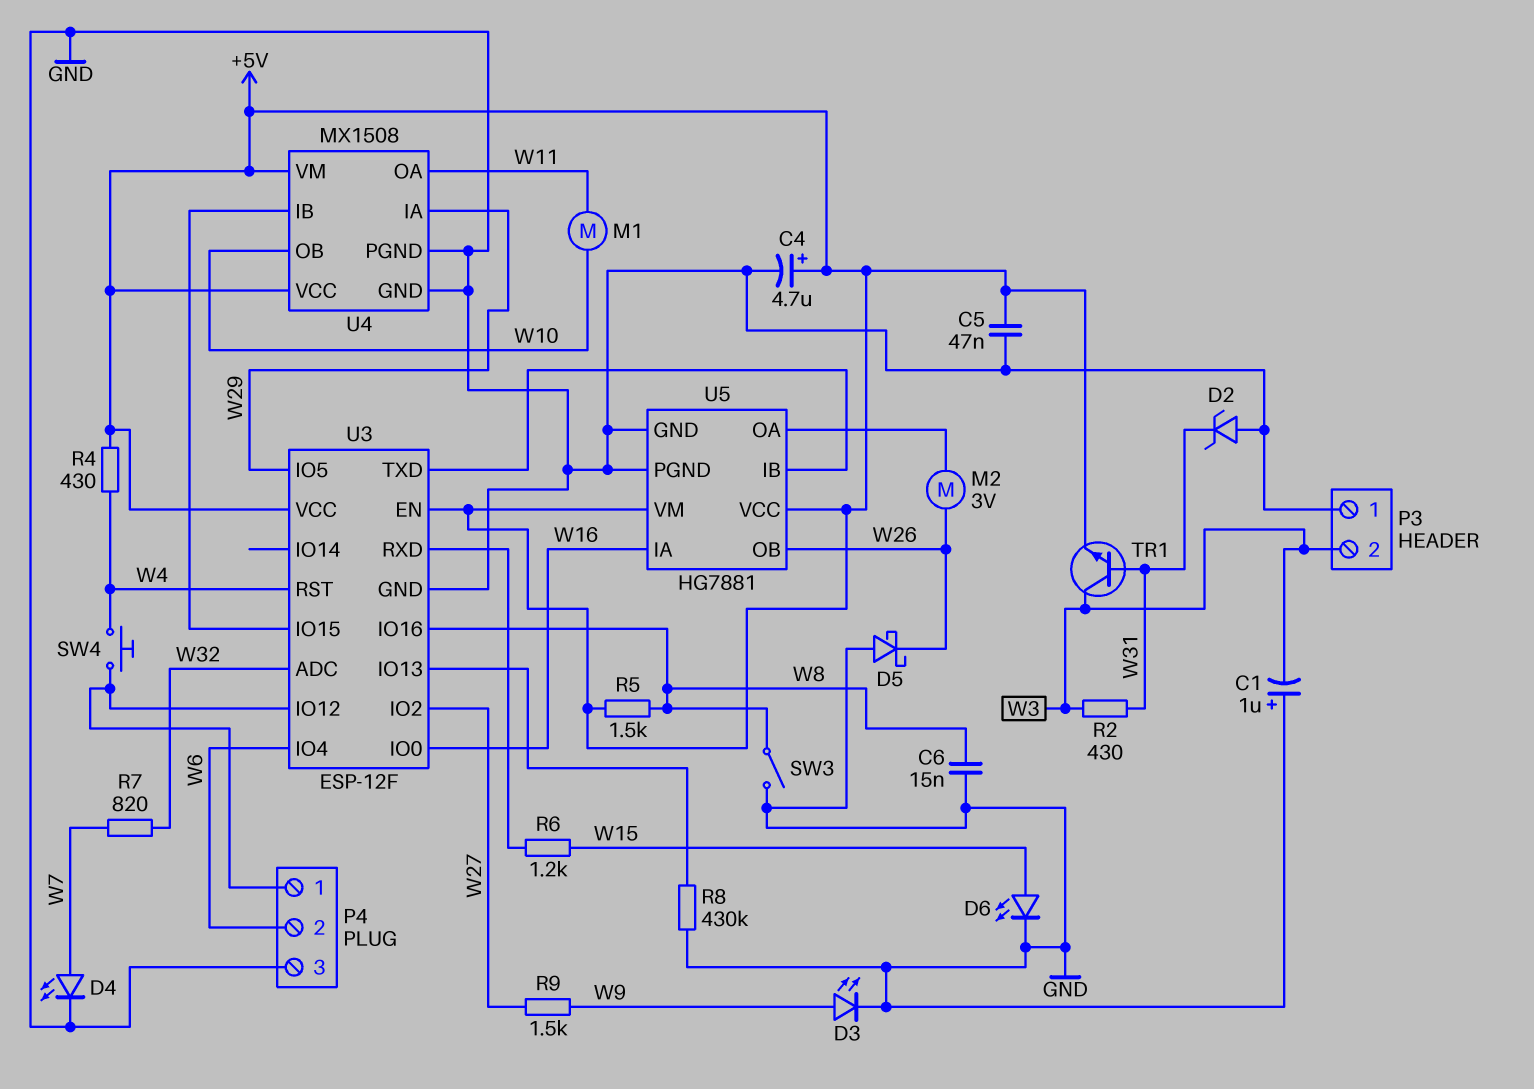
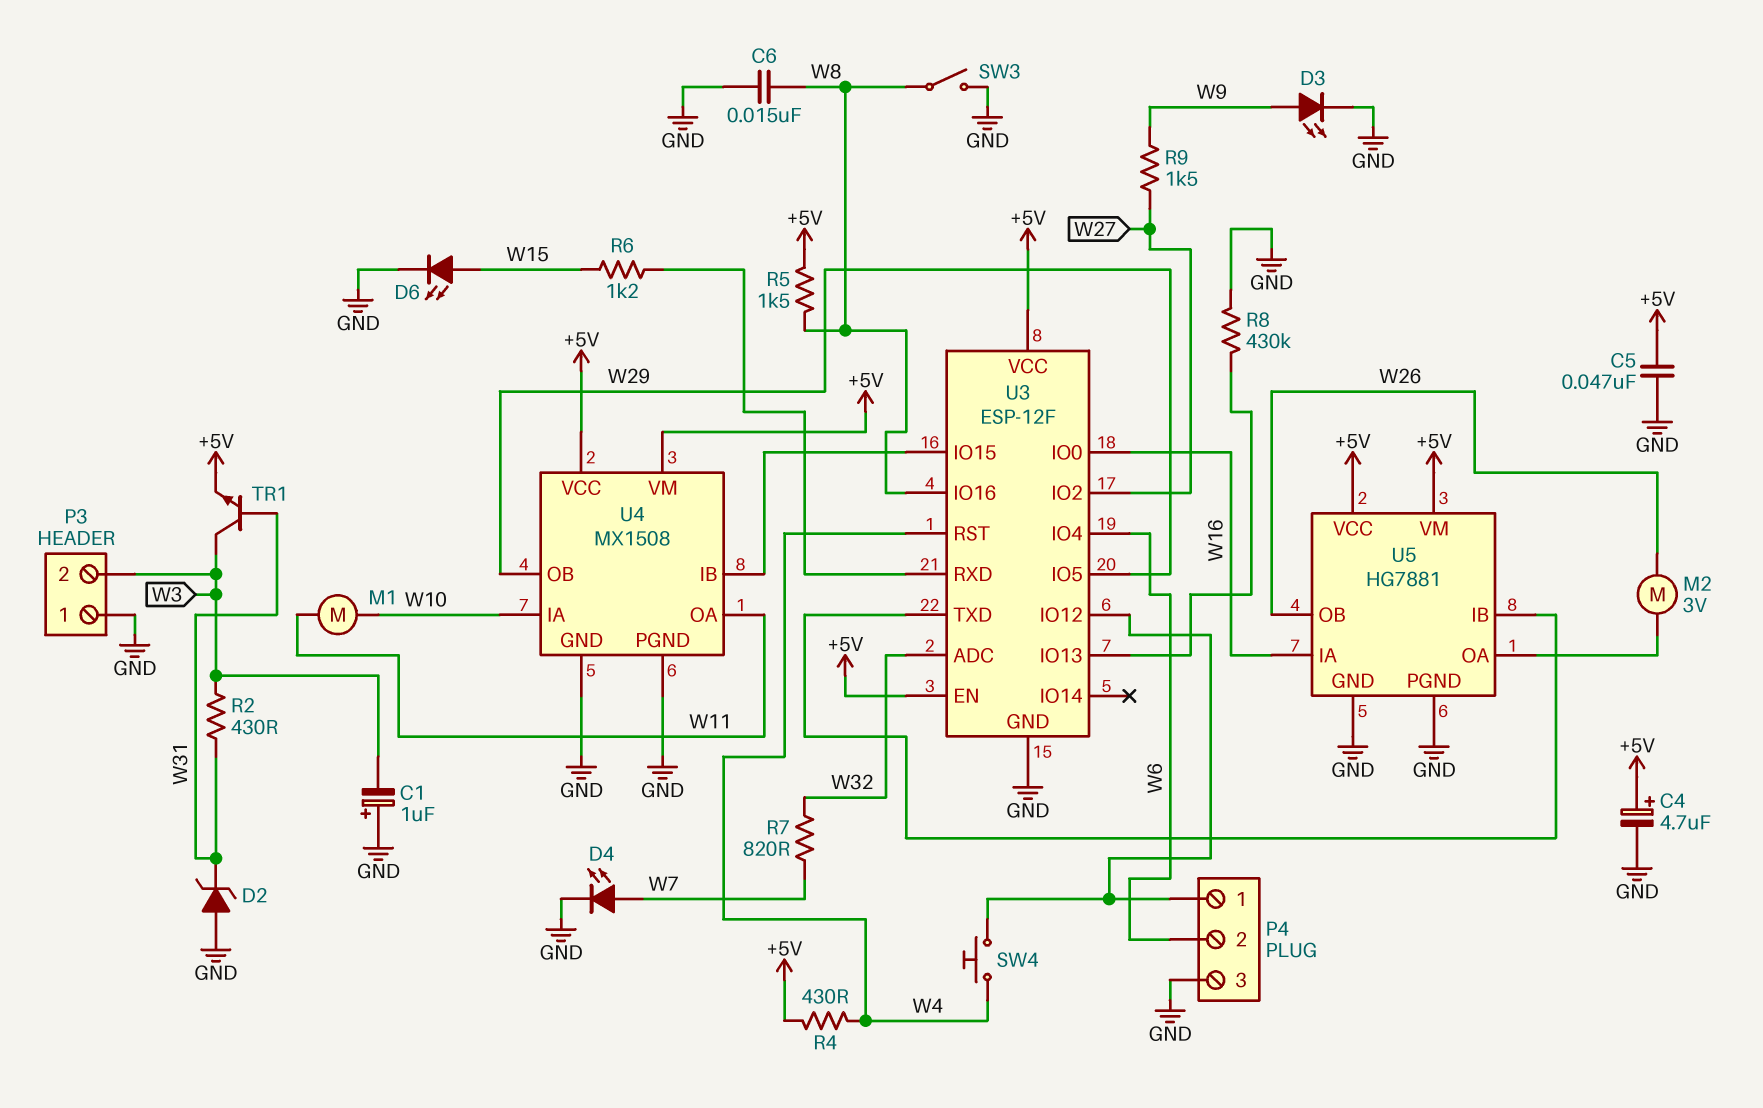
D5: schottky (A GND, K W26) -> none
U4 pin IA: W29 -> W10
U4 pin OB: W10 -> W29

